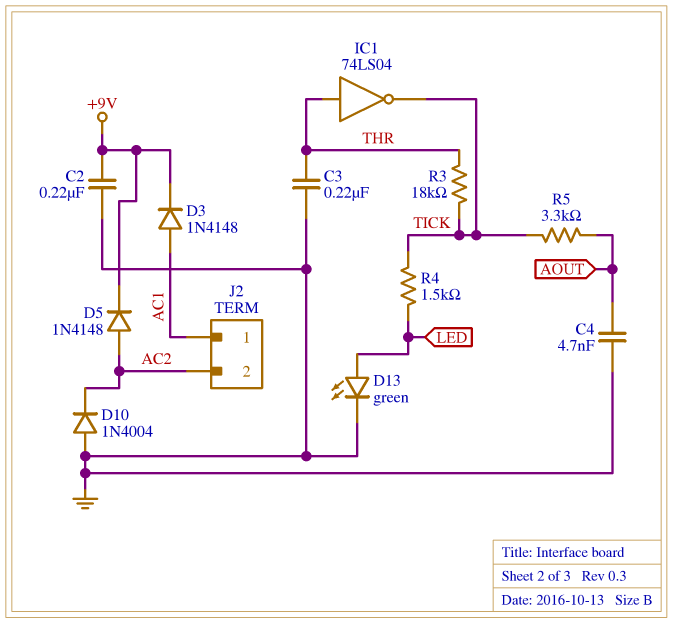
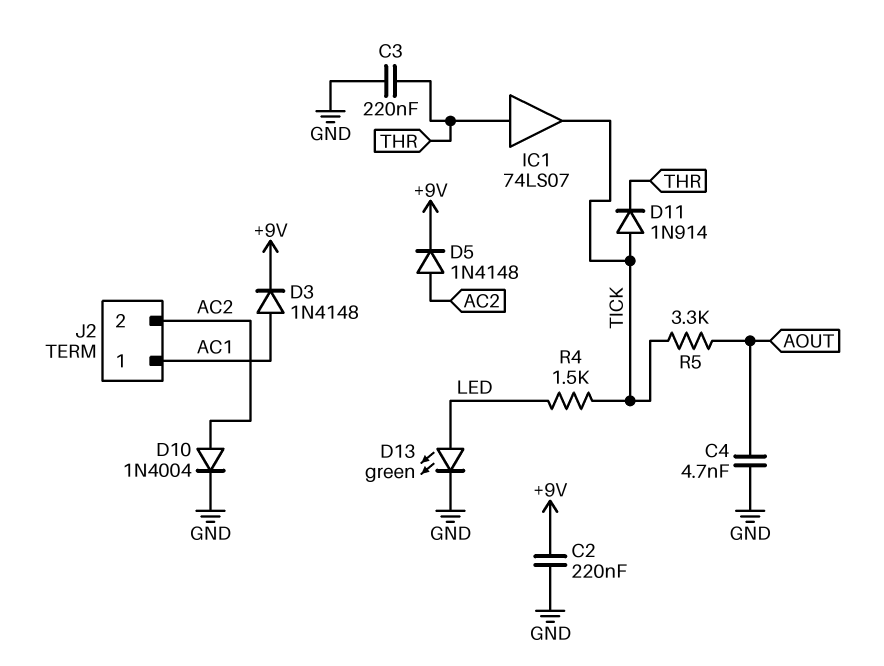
D10: diode 1N4004 (A GND, K AC2) -> diode 1N4004 (A AC2, K GND)
D11: none -> diode 1N914 (A TICK, K THR)
IC1: NOT 74LS04 (in THR, out TICK) -> buffer 74LS07 (in THR, out TICK)
R3: 18k (THR, TICK) -> none

